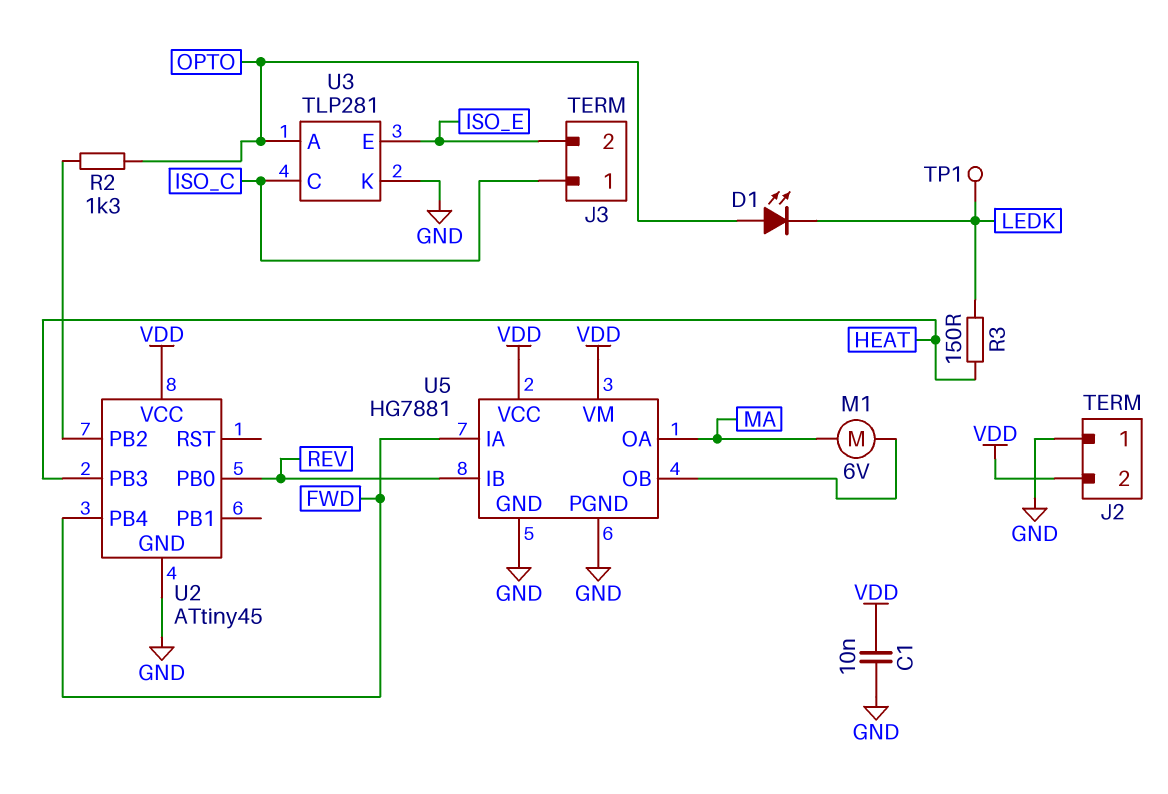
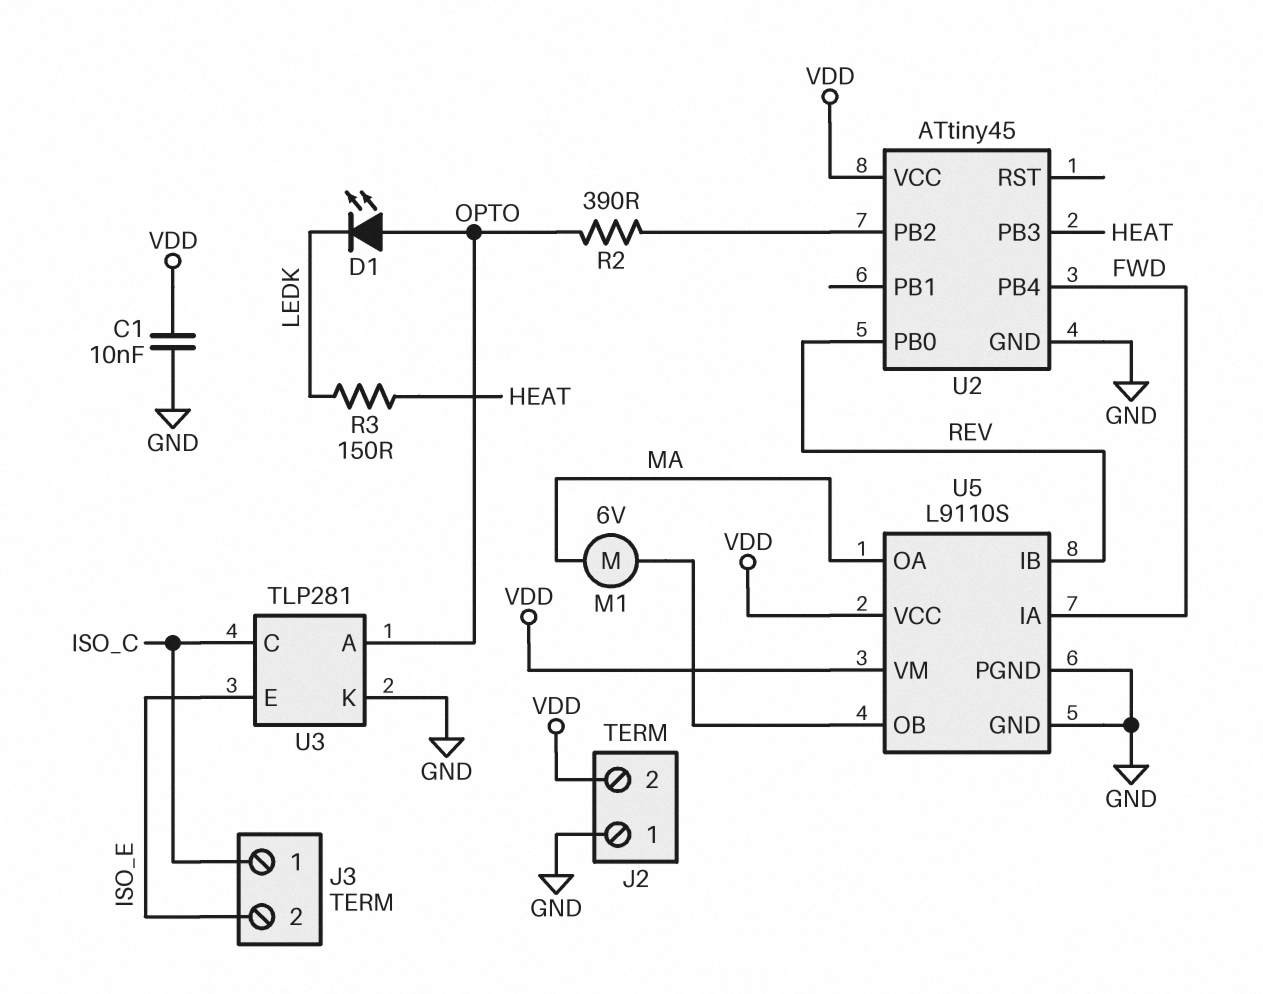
R2: 1.3k (OPTO, U2/PB2) -> 390 (OPTO, U2/PB2)
TP1: test point (LEDK) -> none
U5: HG7881 -> L9110S

